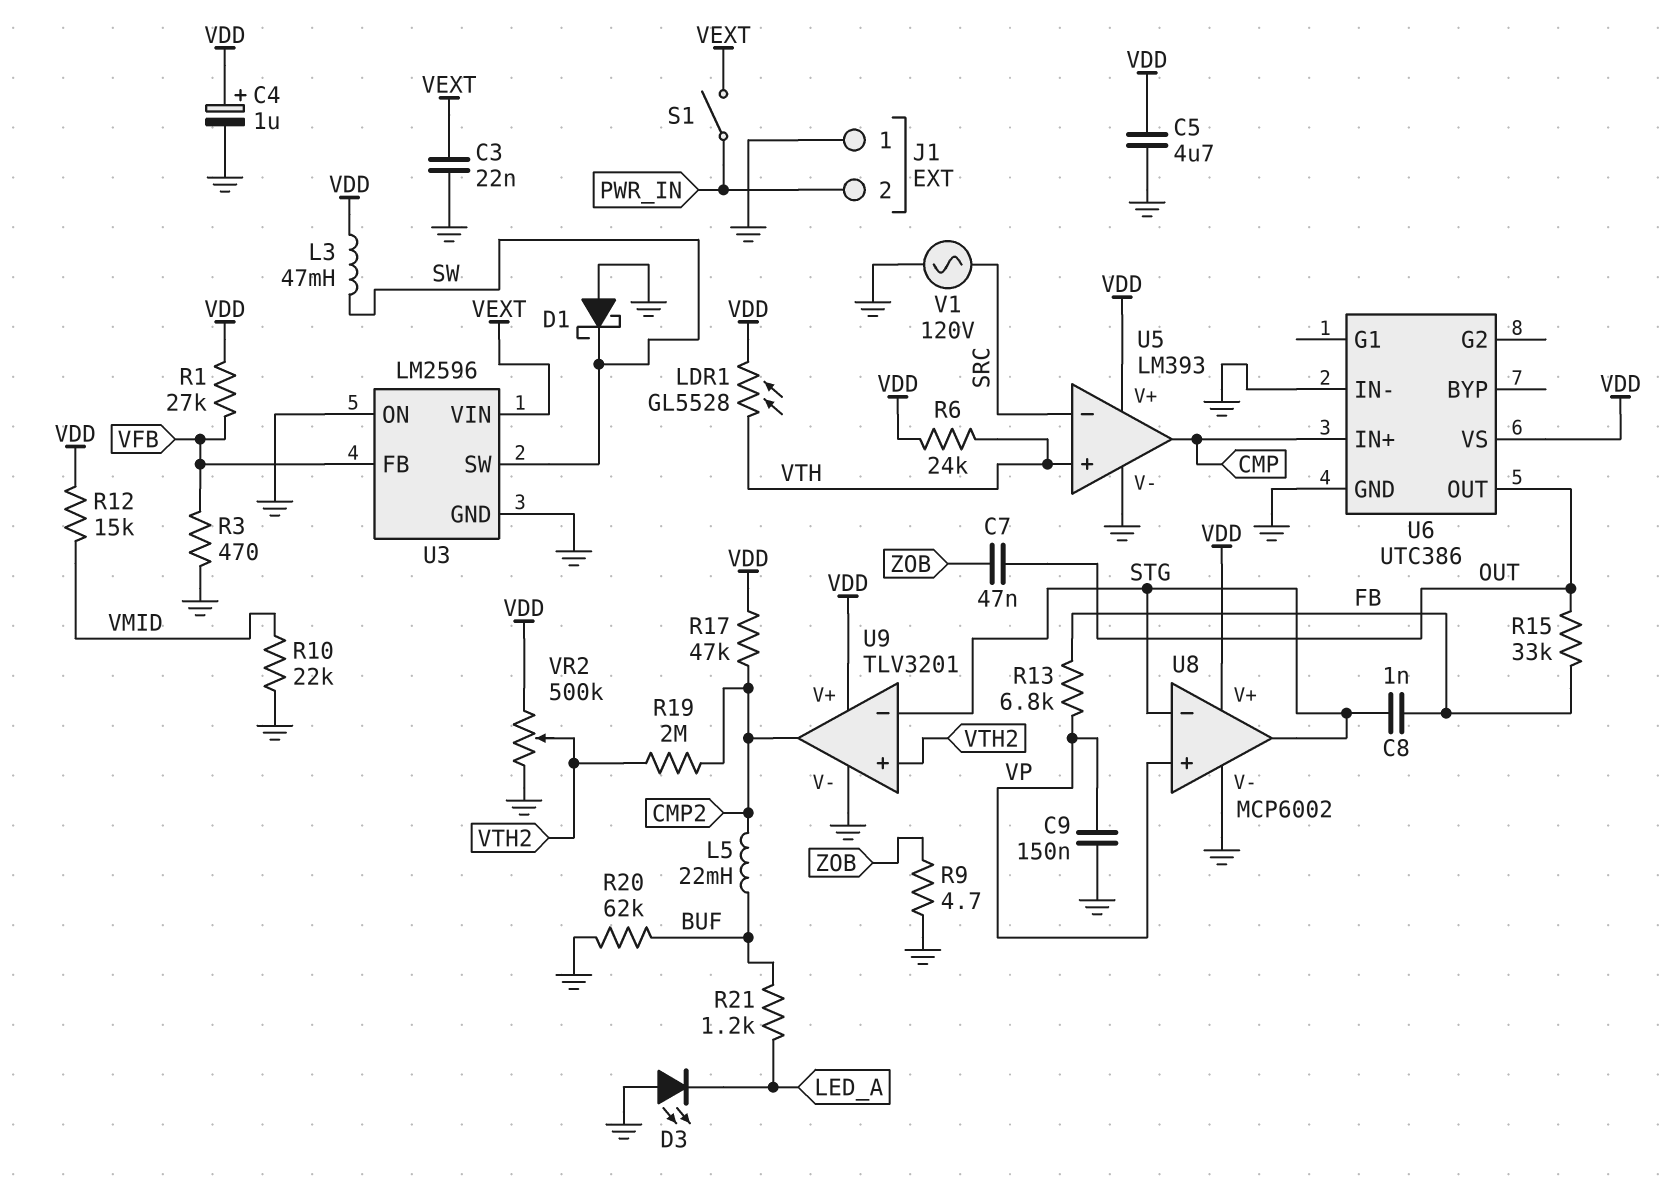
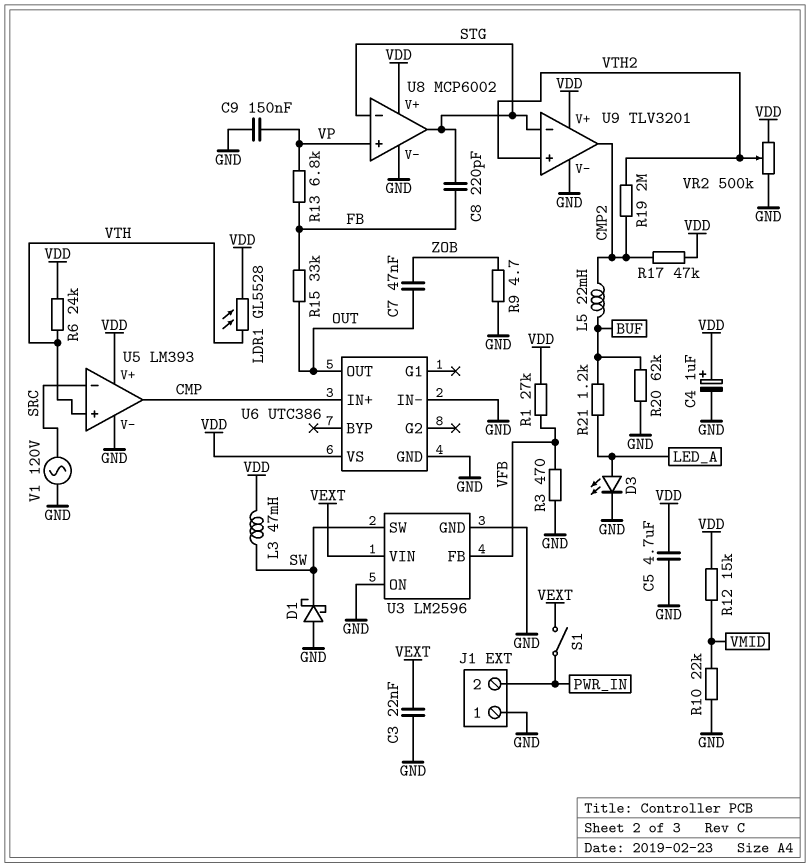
C8: 1nF (FB, STG) -> 220pF (FB, STG)
D3: LED (A GND, K LED_A) -> LED (A LED_A, K GND)

